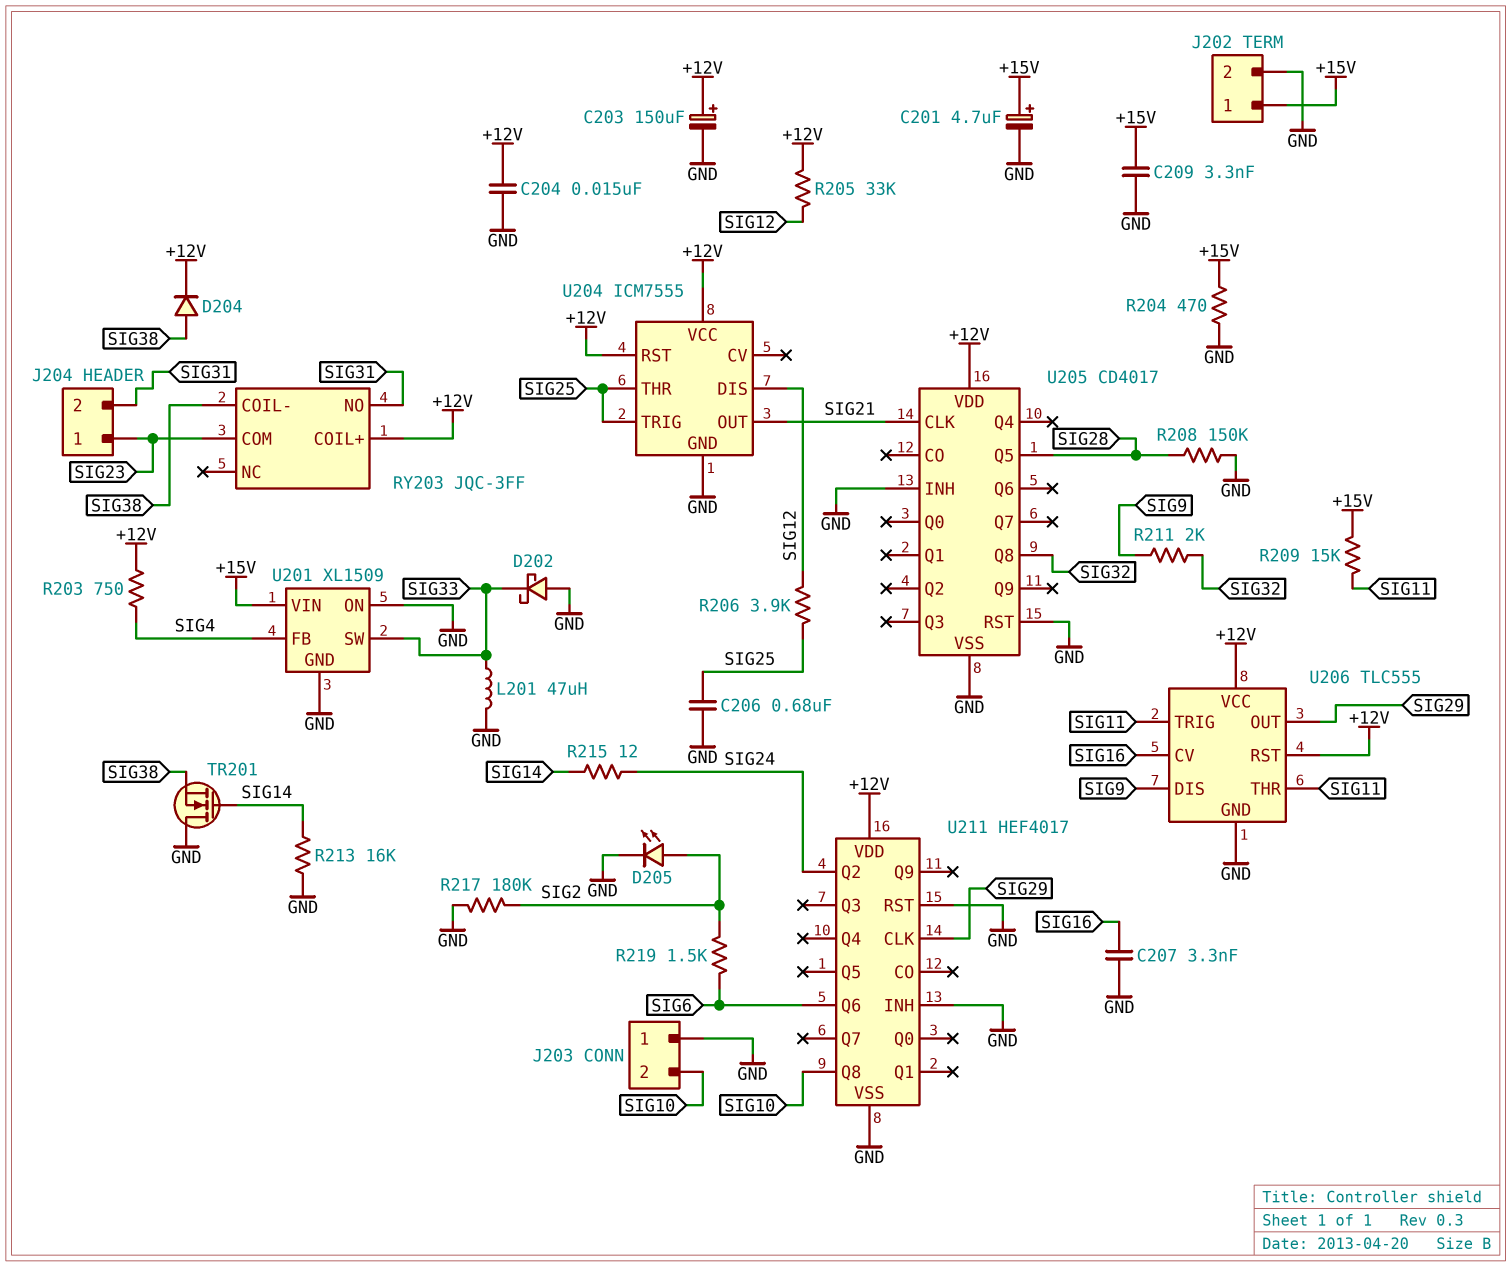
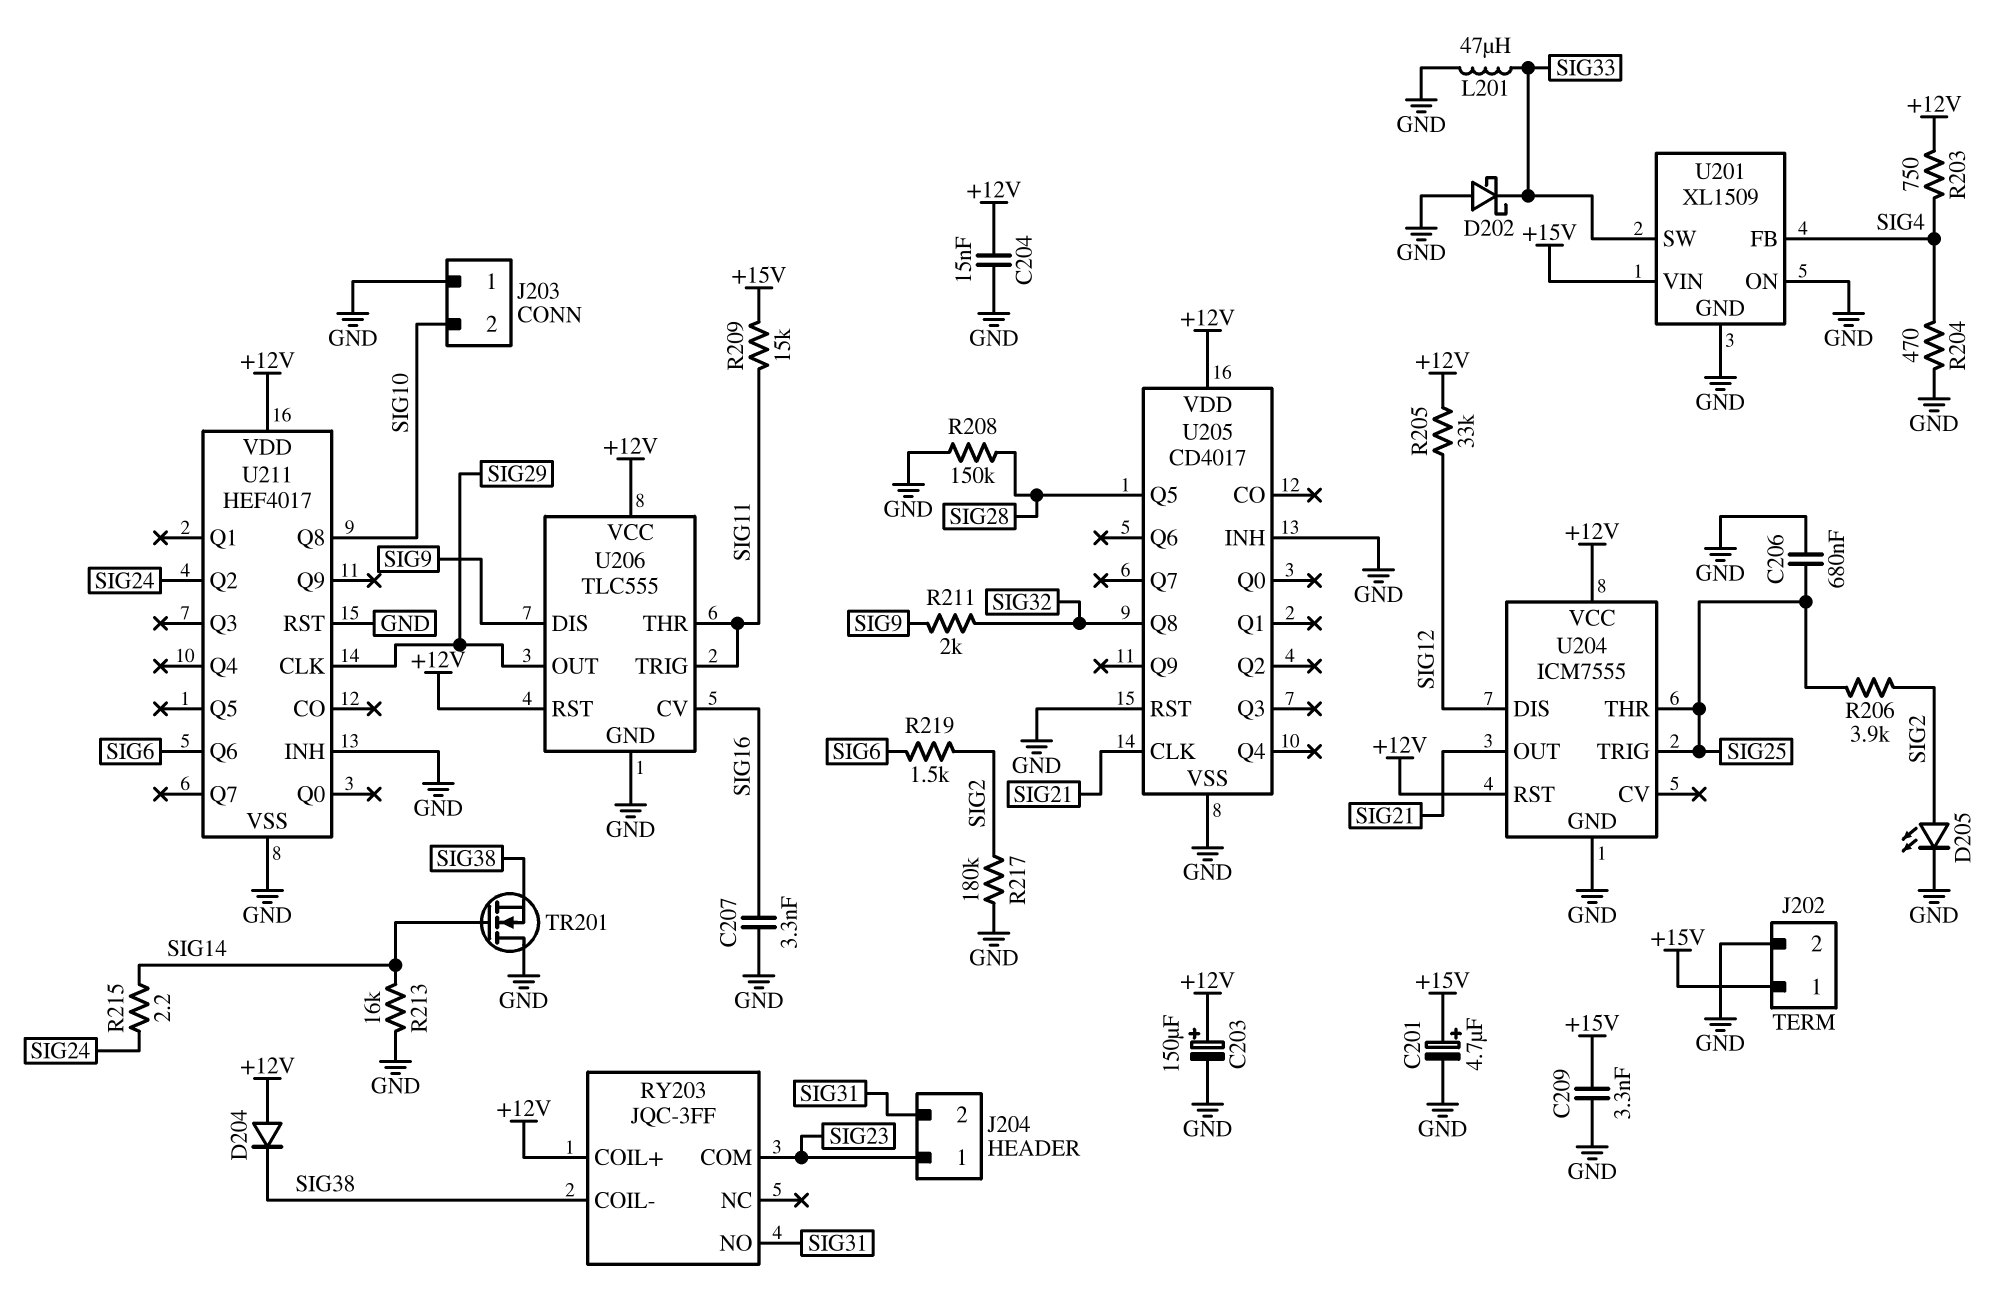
D204: diode (A SIG38, K +12V) -> diode (A +12V, K SIG38)
R204: 470 (+15V, GND) -> 470 (GND, SIG4)
R206: 3.9k (SIG12, SIG25) -> 3.9k (SIG2, SIG25)
R215: 12 (SIG14, SIG24) -> 2.2 (SIG14, SIG24)

